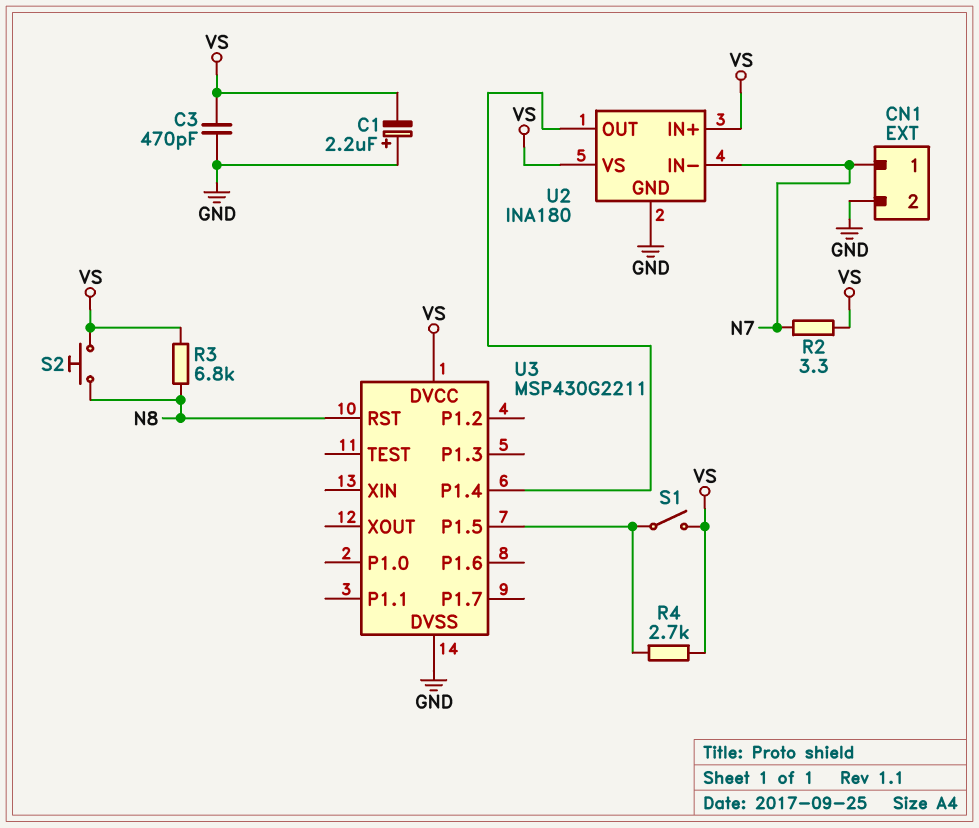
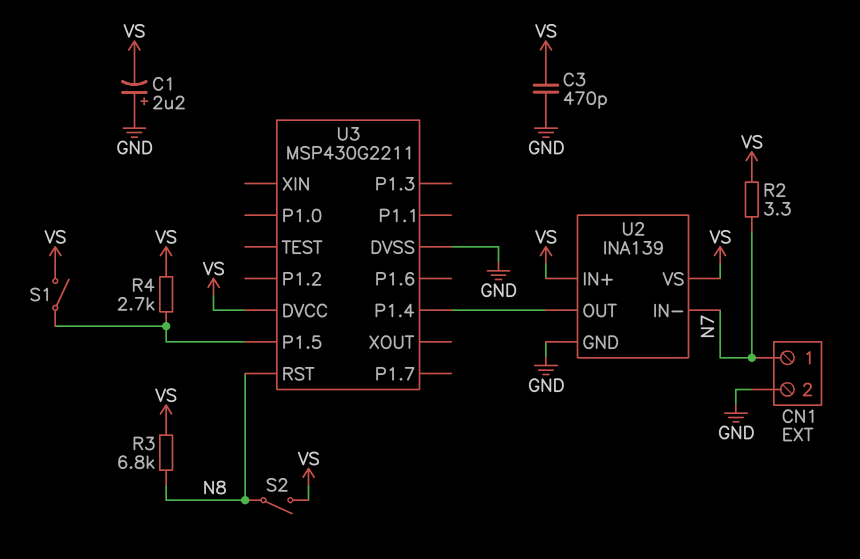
S2: button (N8, VS) -> switch (N8, VS)
U2: INA180 -> INA139

